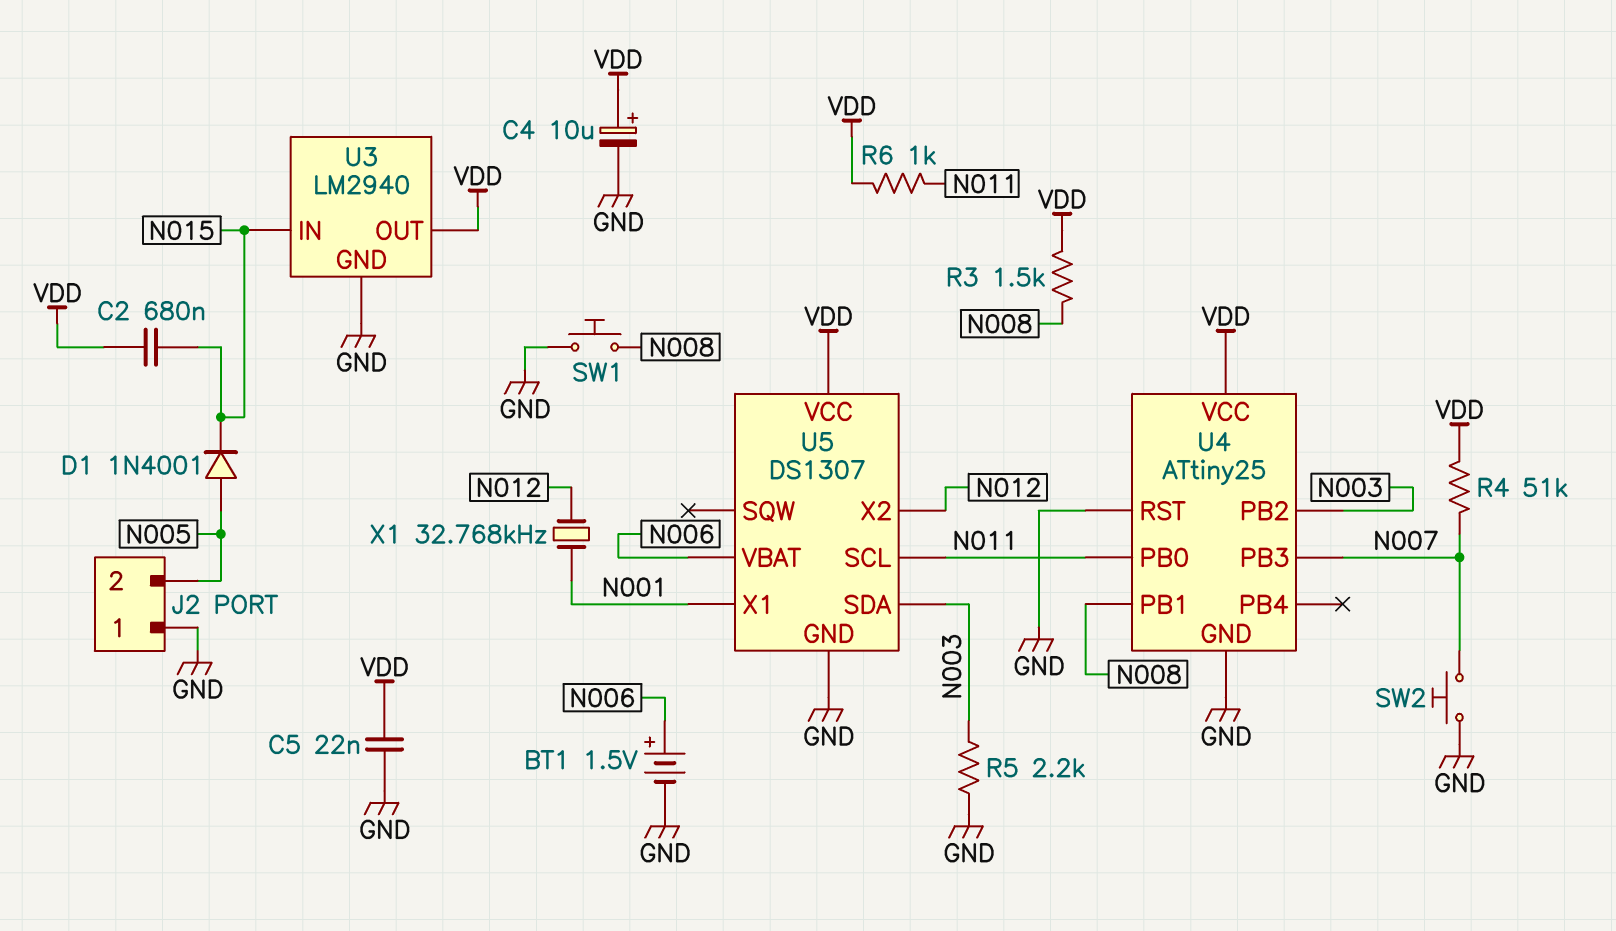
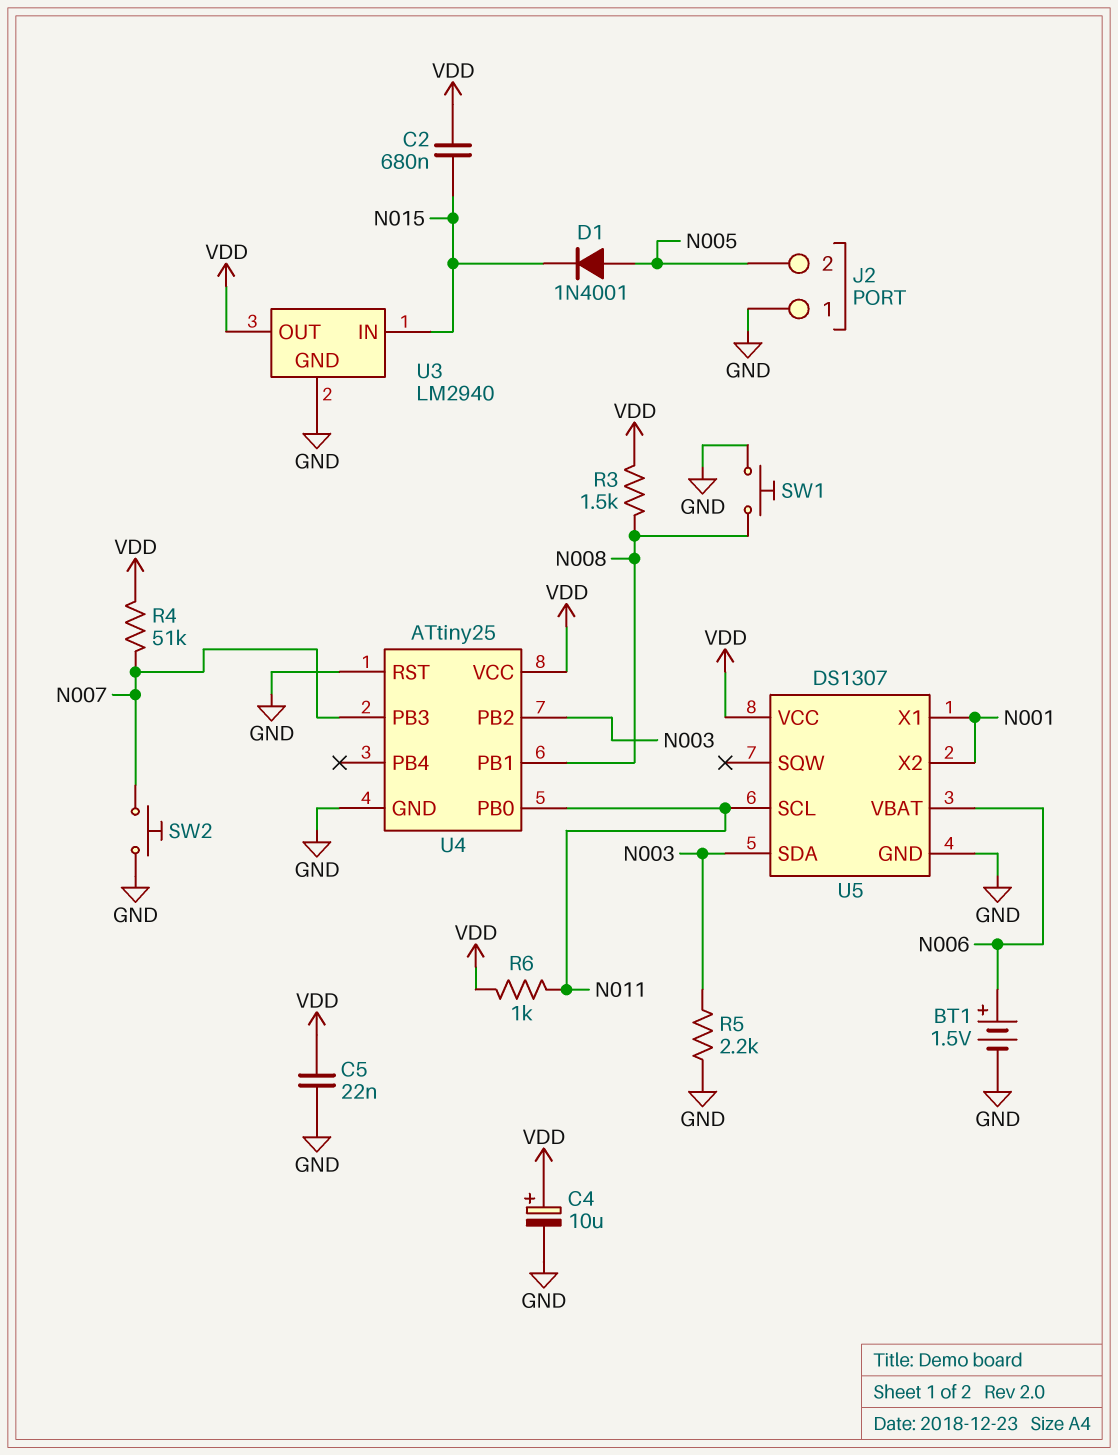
U5 pin X2: N012 -> N001
X1: 32.768kHz (N001, N012) -> none

